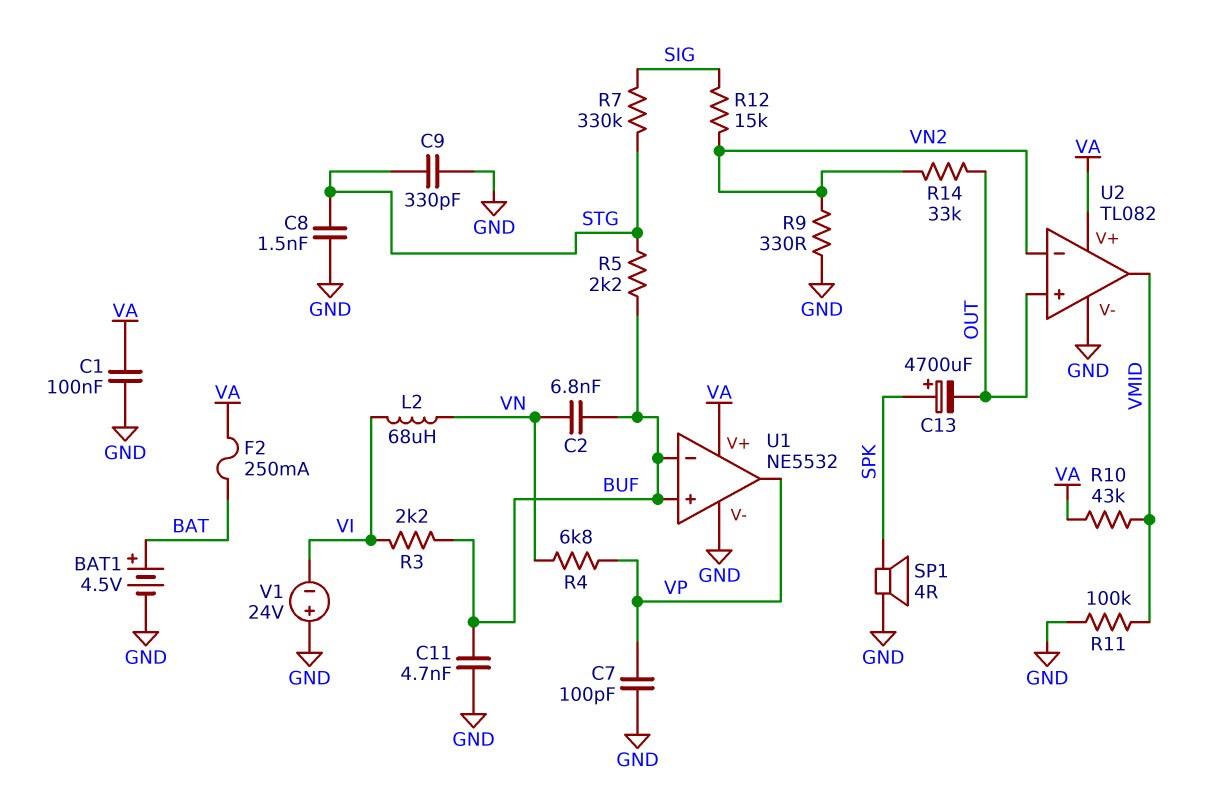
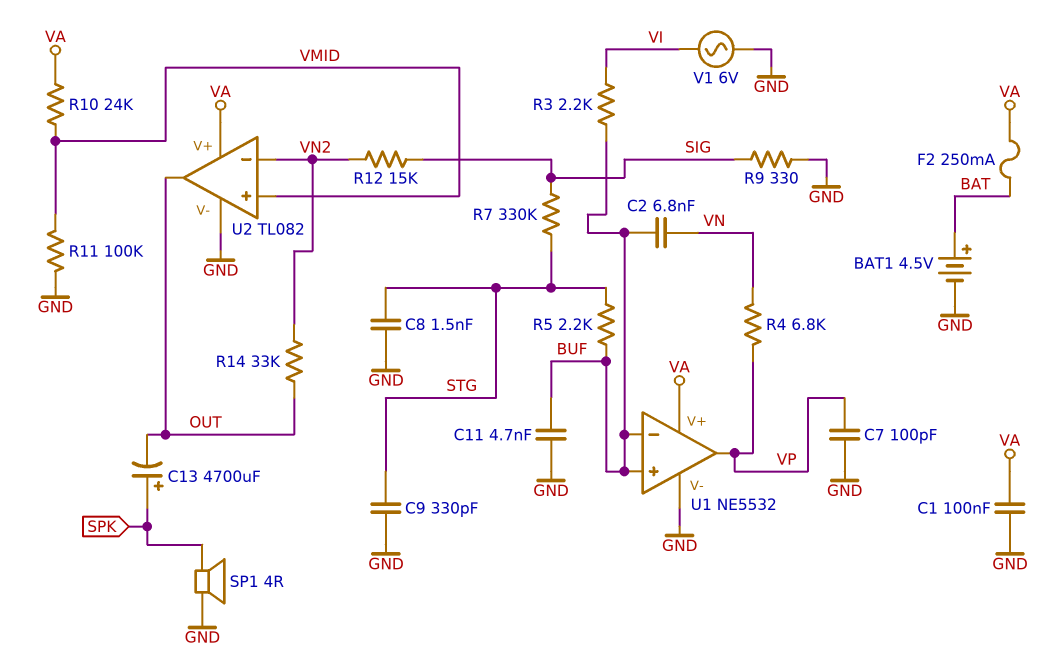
L2: 68uH (VI, VN) -> none
R9: 330 (GND, VN2) -> 330 (GND, SIG)
R10: 43k (VA, VMID) -> 24k (VA, VMID)
U2 pin in+: OUT -> VMID
U2 pin out: VMID -> OUT
V1: 24V (plus GND, minus VI) -> AC 6V (GND, VI)

